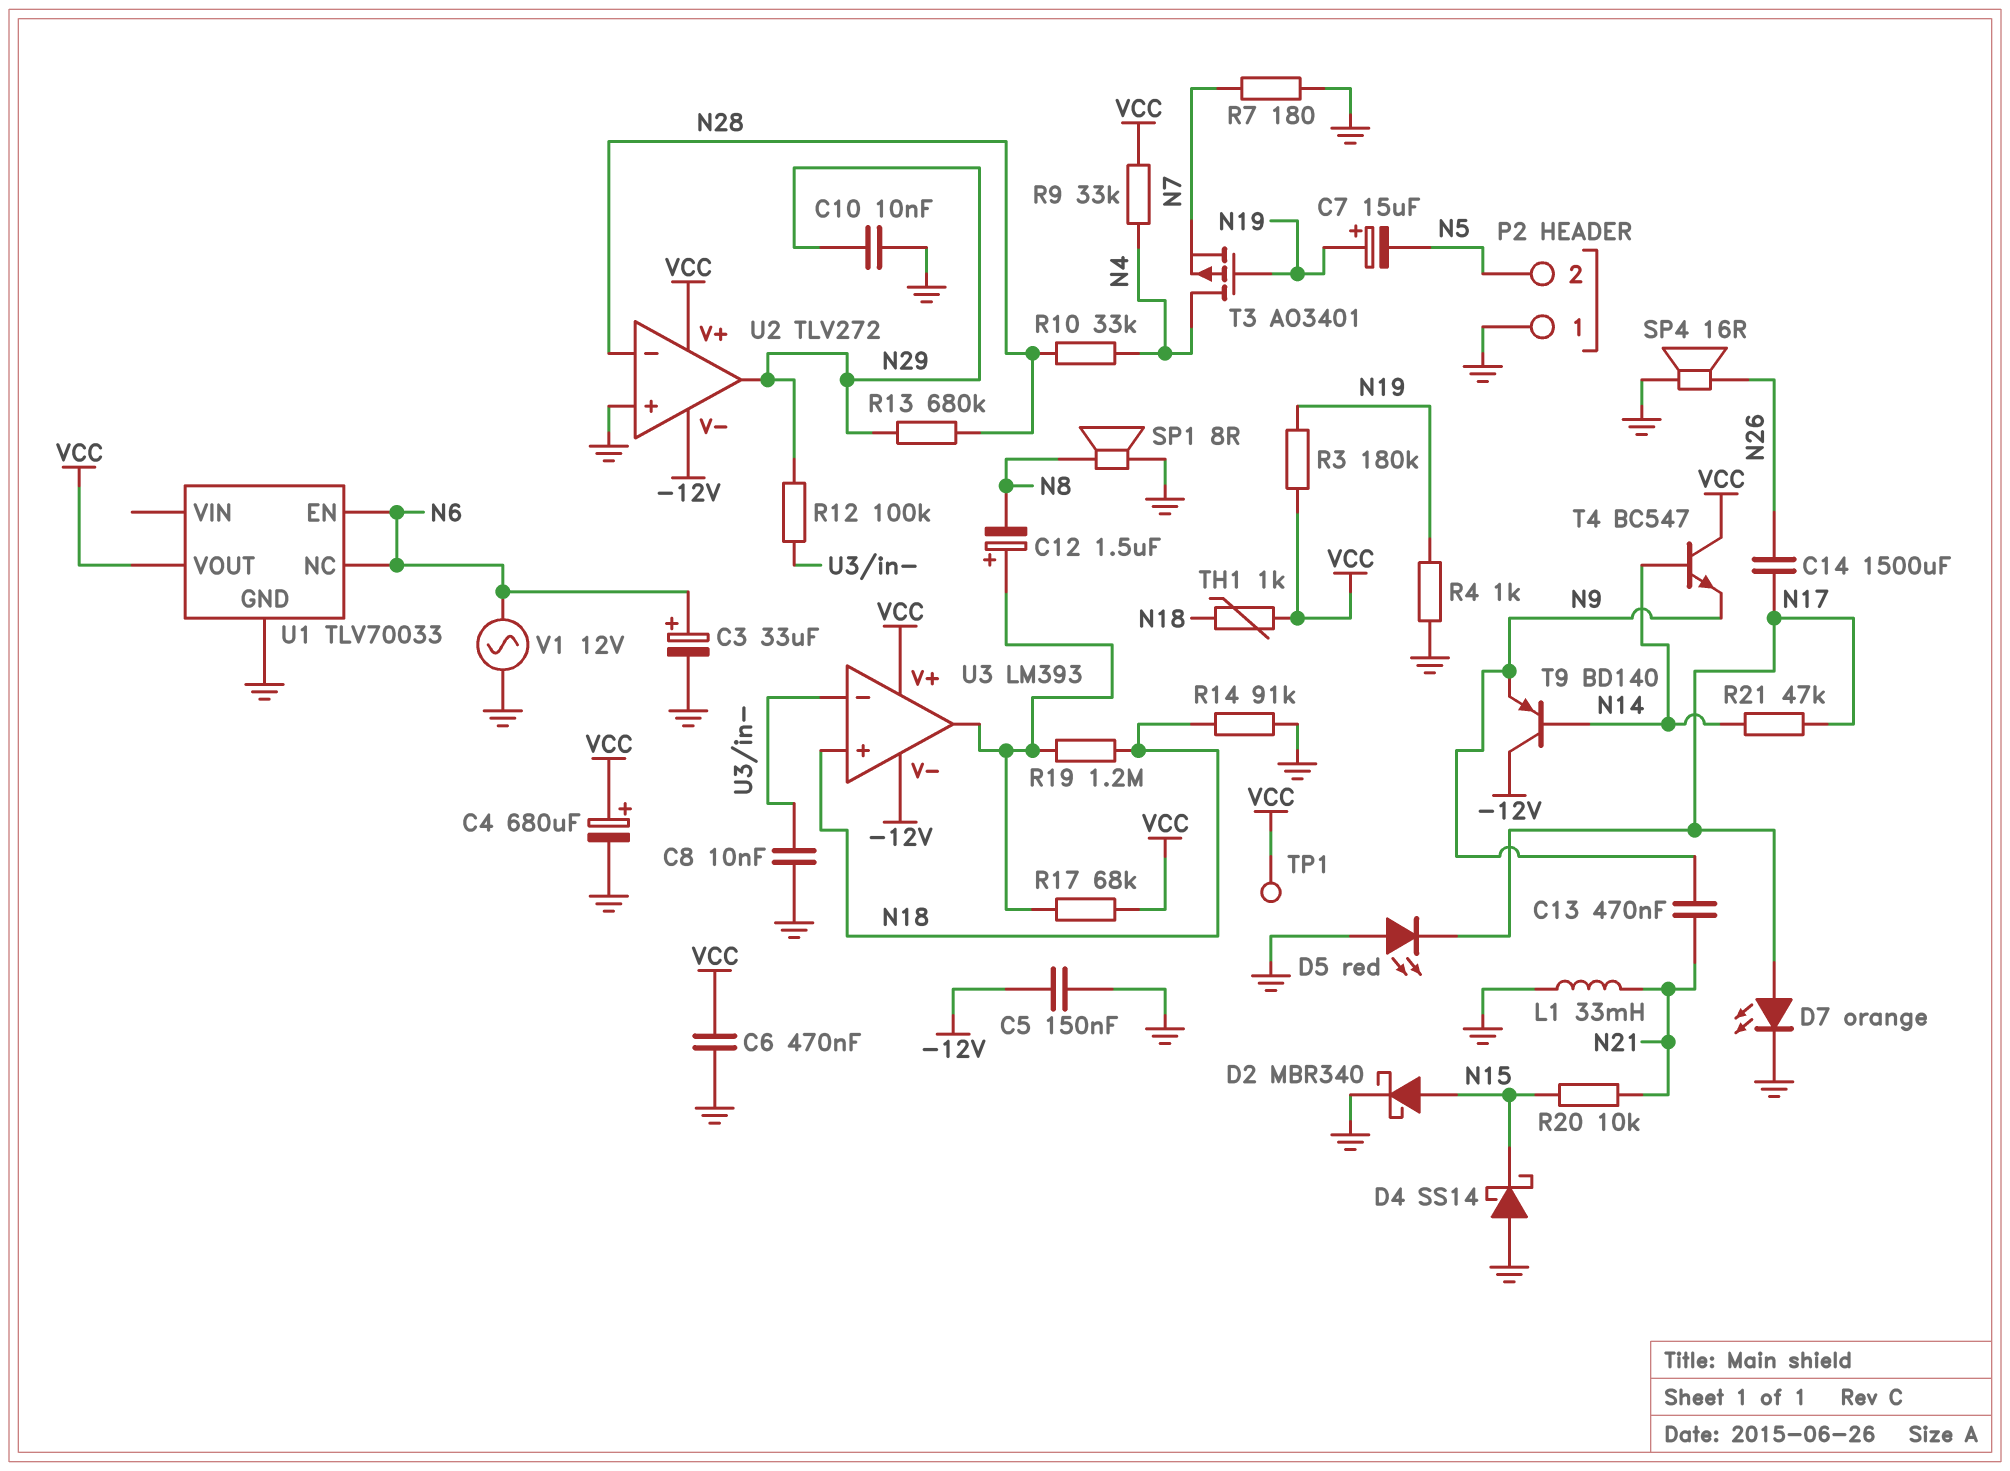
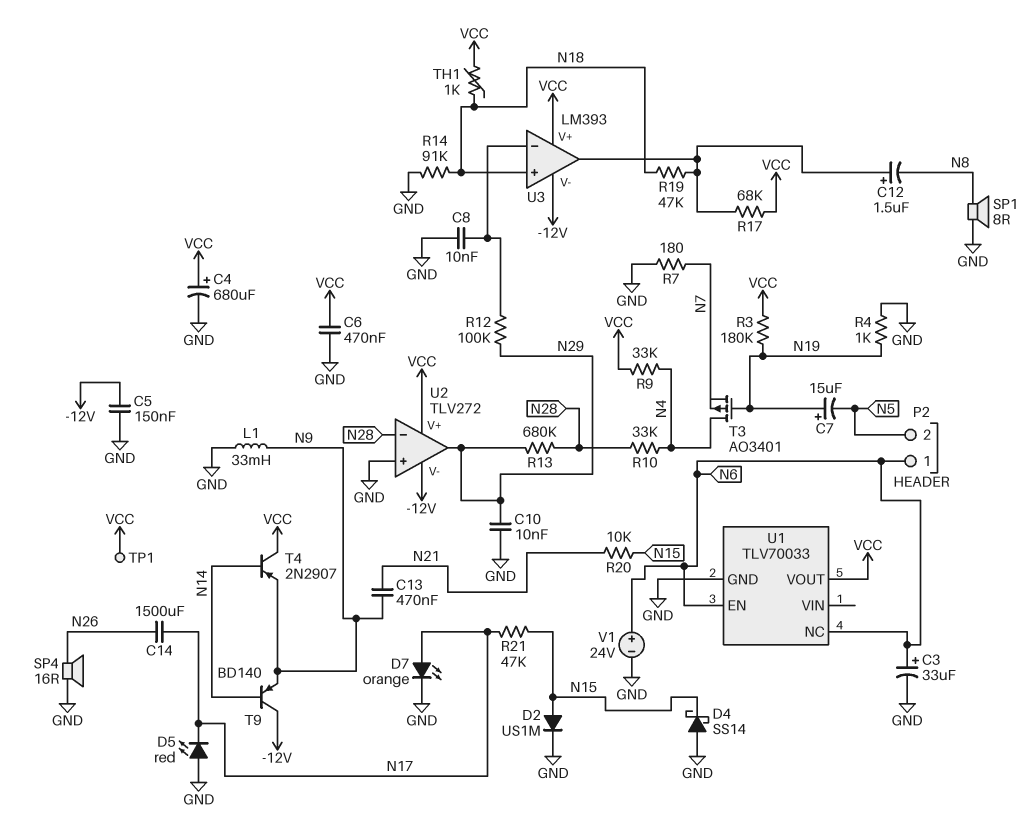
D2: schottky MBR340 (A N15, K GND) -> diode US1M (A N15, K GND)
L1: 33mH (GND, N21) -> 33mH (GND, N9)
P2 pin 1: GND -> N6
R19: 1.2M (N18, U3/out) -> 47k (N18, U3/out)
R21: 47k (N14, N17) -> 47k (N15, N17)
T4: NPN BC547 (B N14, C VCC, E N9) -> PNP 2N2907 (B N14, C VCC, E N9)
V1: AC 12V (GND, N6) -> 24V (plus N6, minus GND)

